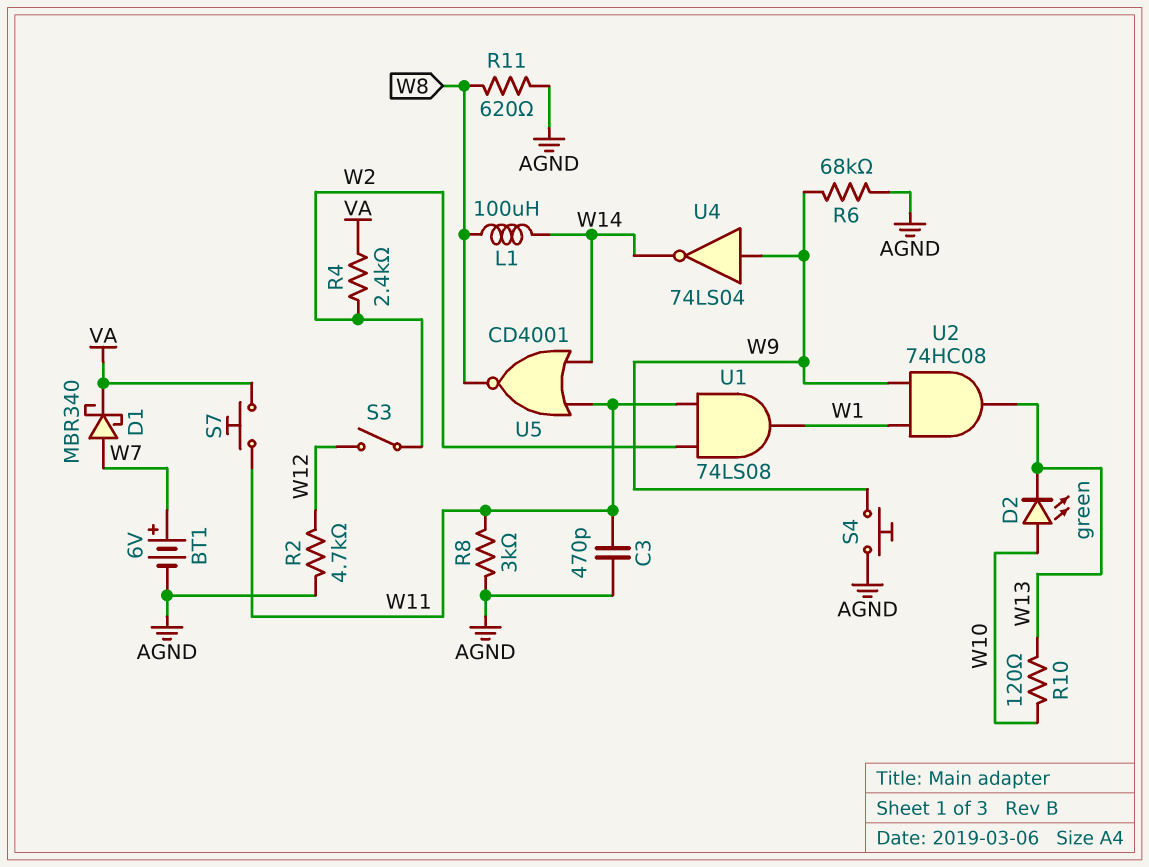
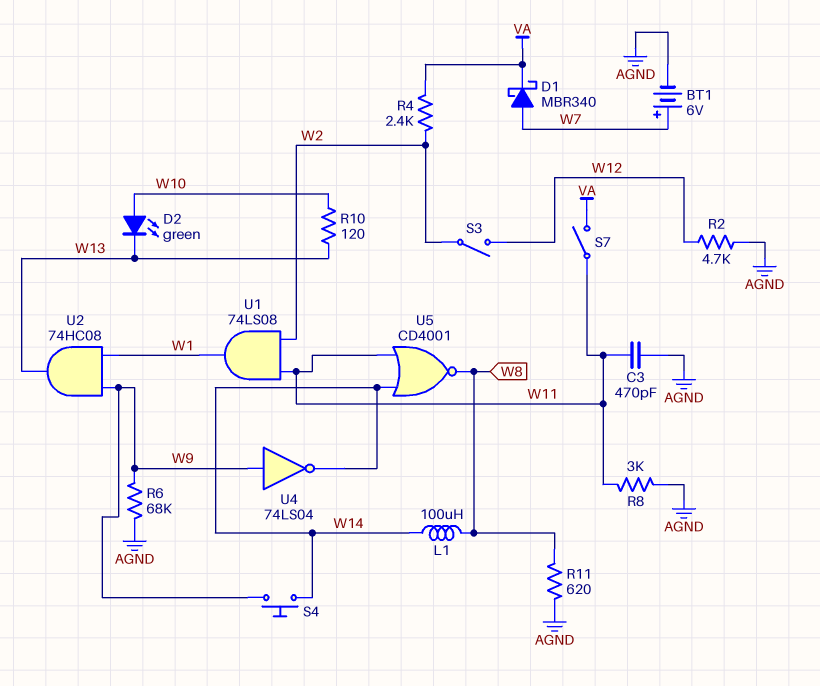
S4: button (AGND, W9) -> button (W9, W14)
S7: button (VA, W11) -> switch (VA, W11)

